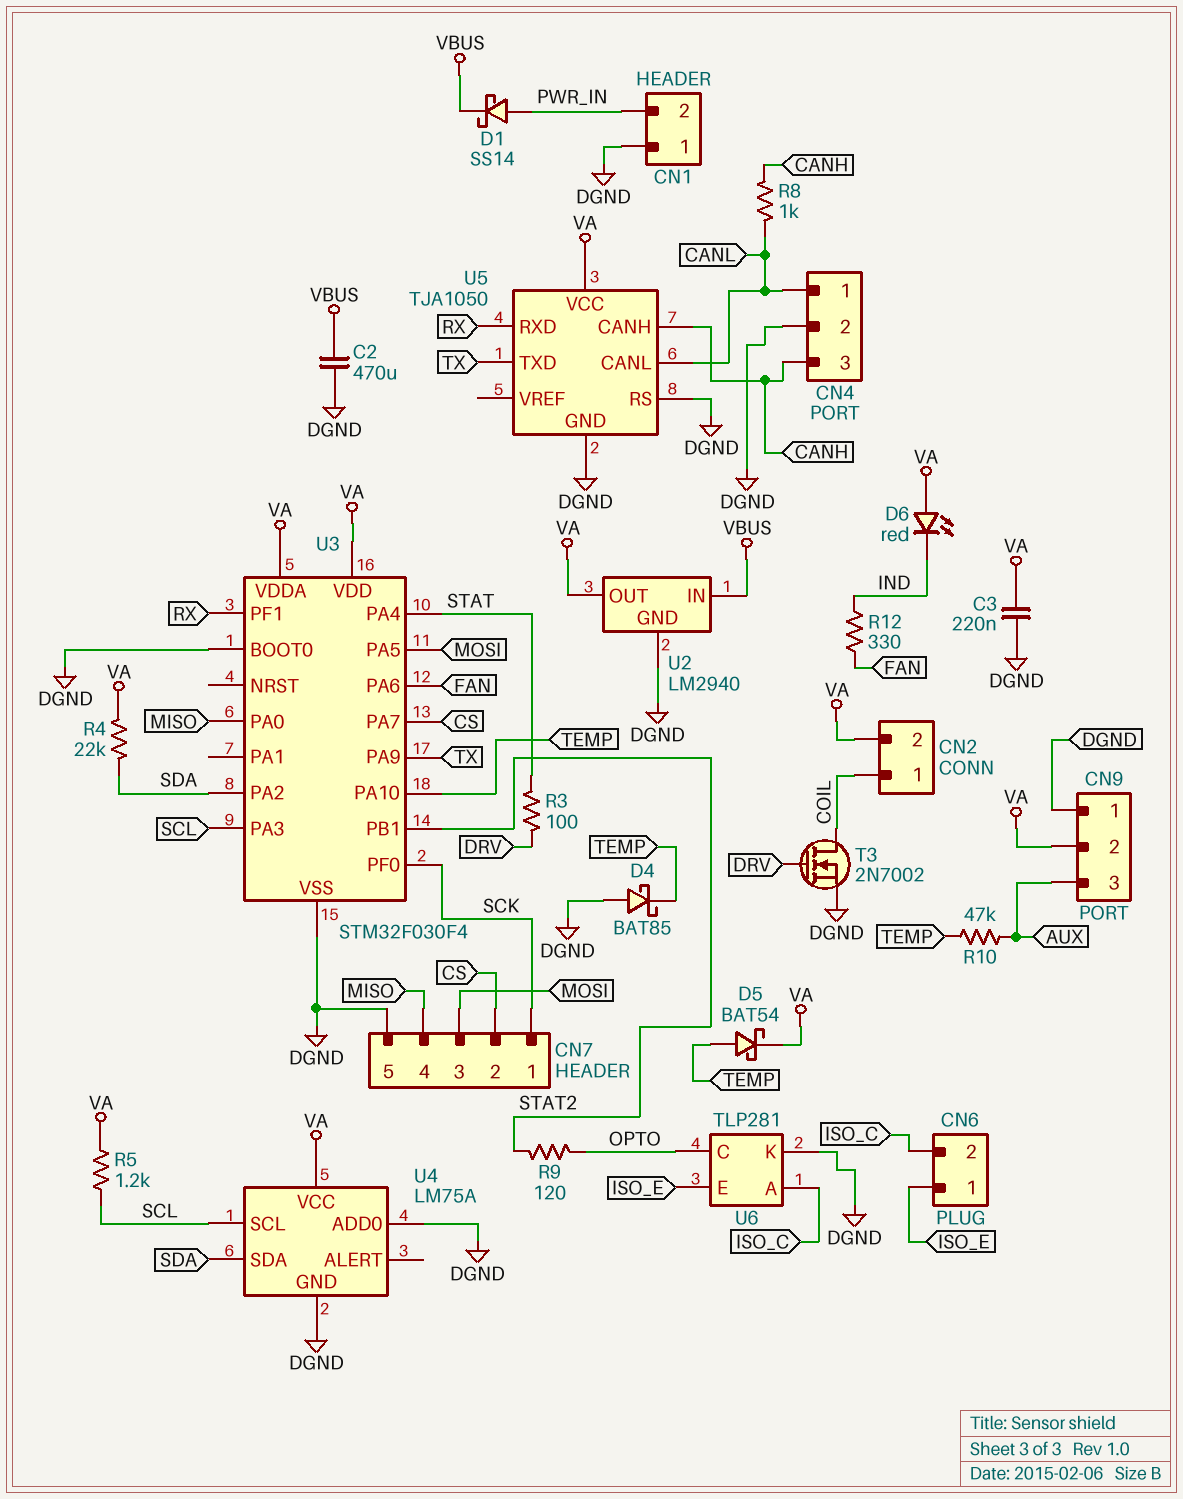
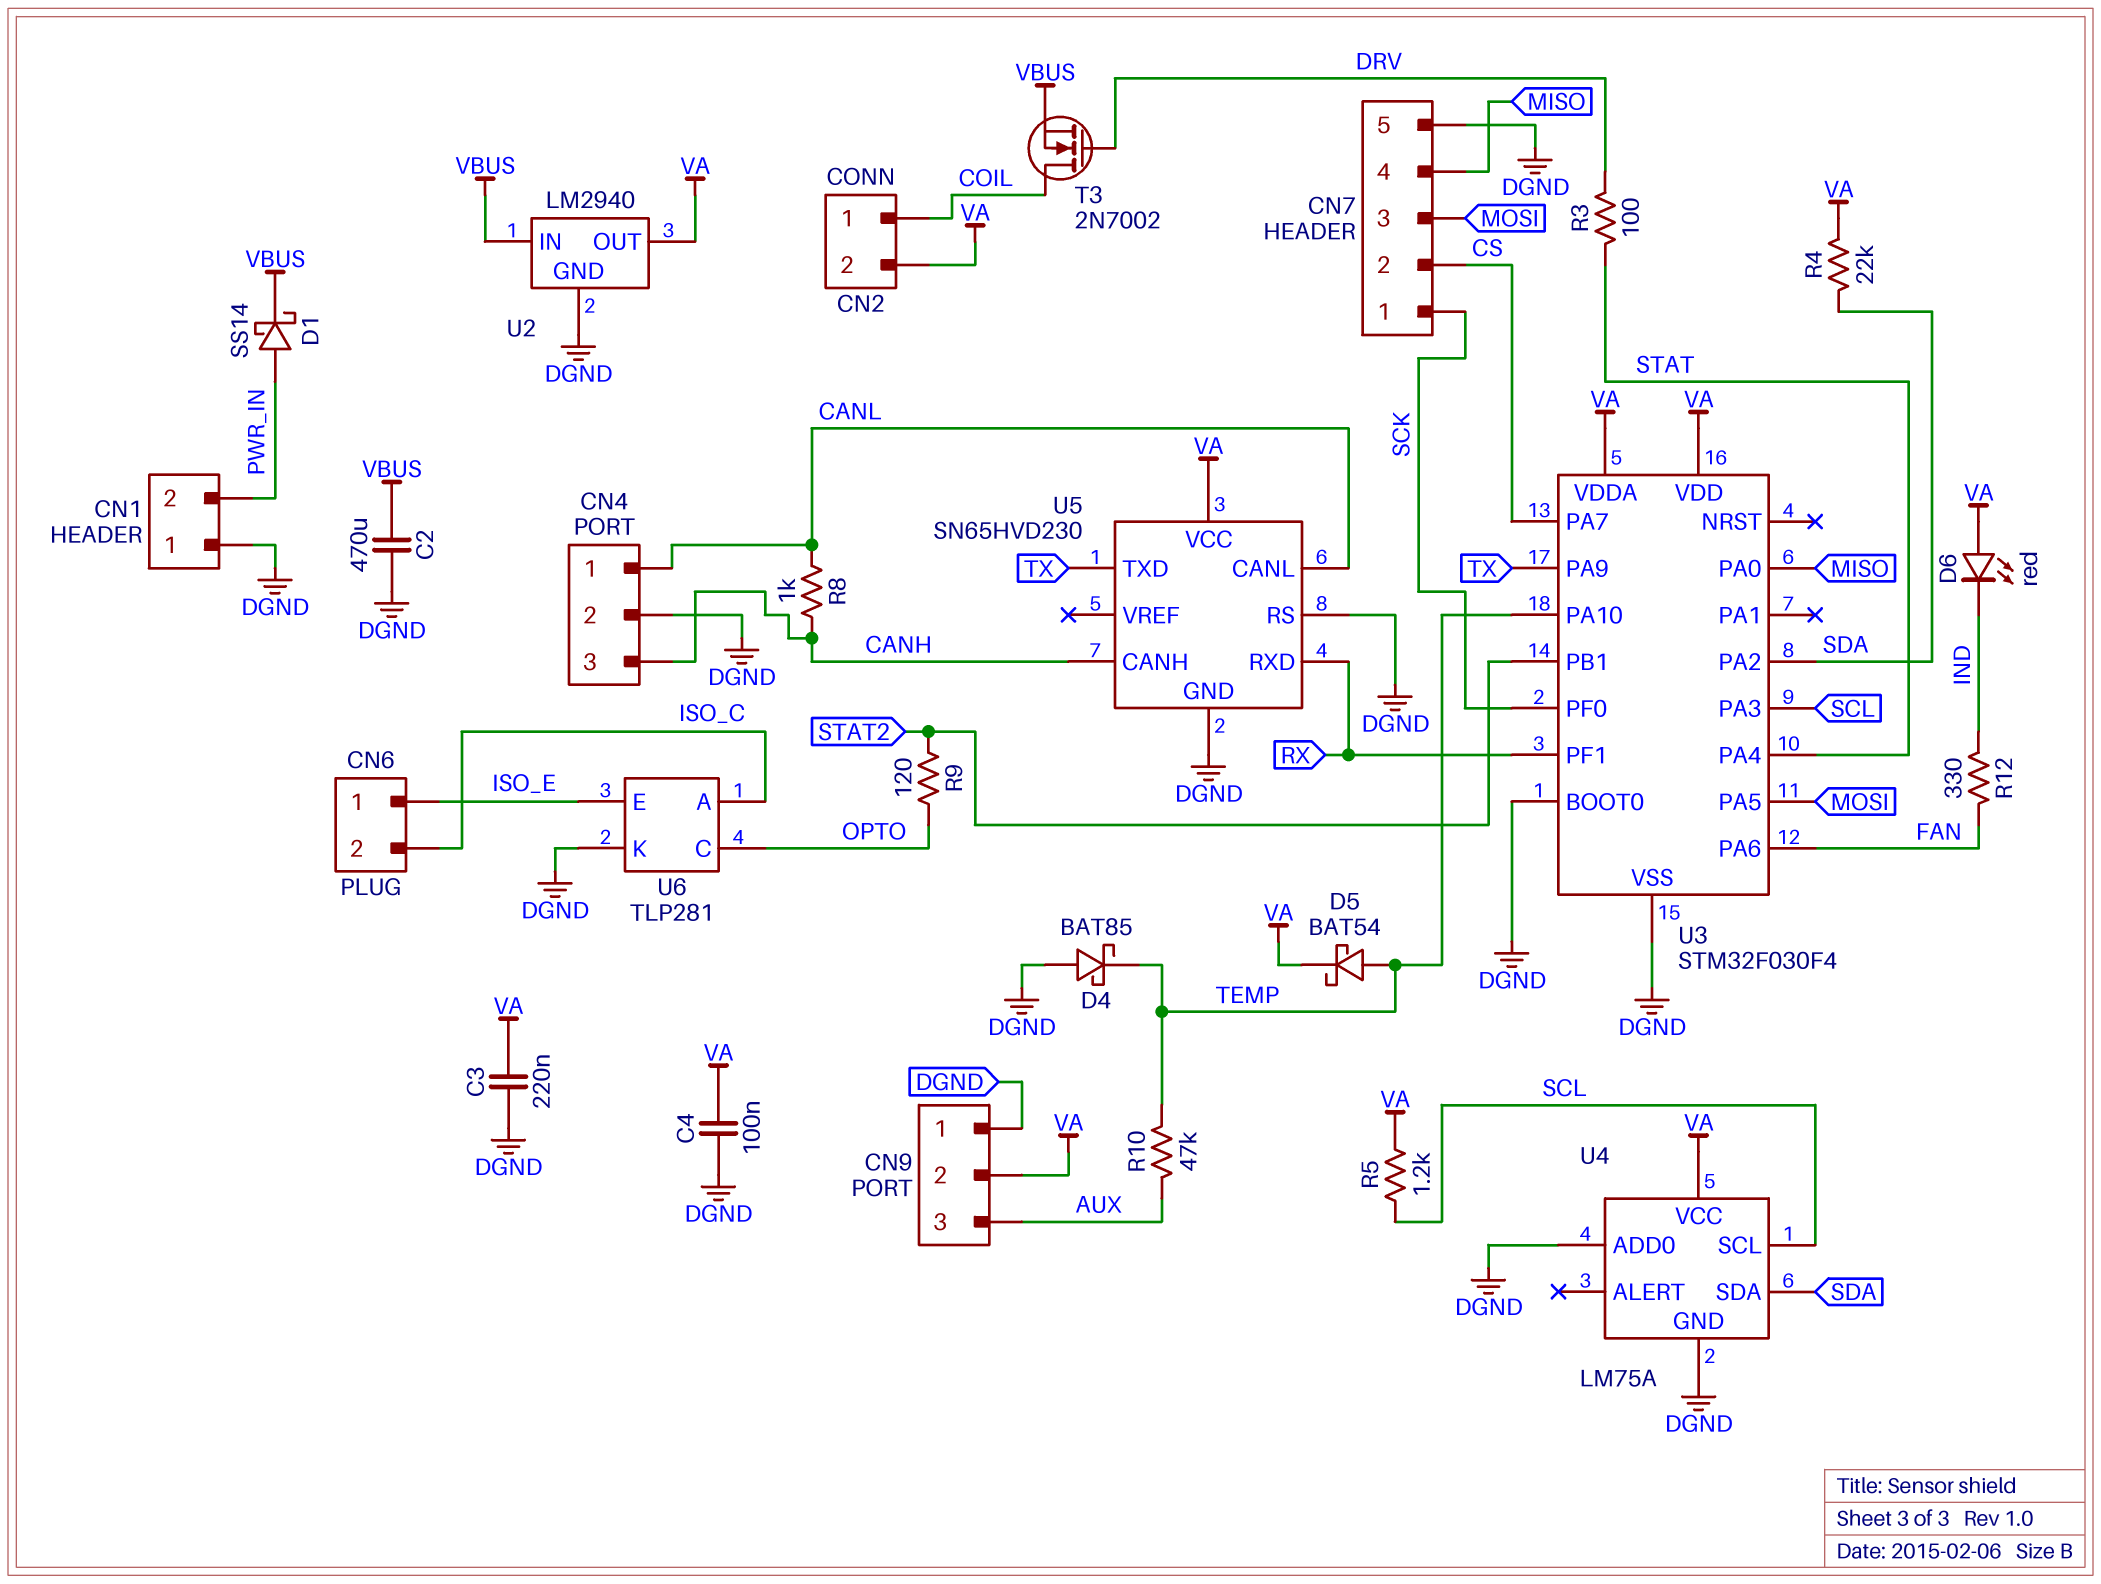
C4: none -> 100nF (DGND, VA)
T3: NMOS 2N7002 (G DRV, D COIL, S DGND) -> NMOS 2N7002 (G DRV, D COIL, S VBUS)
U5: TJA1050 -> SN65HVD230

